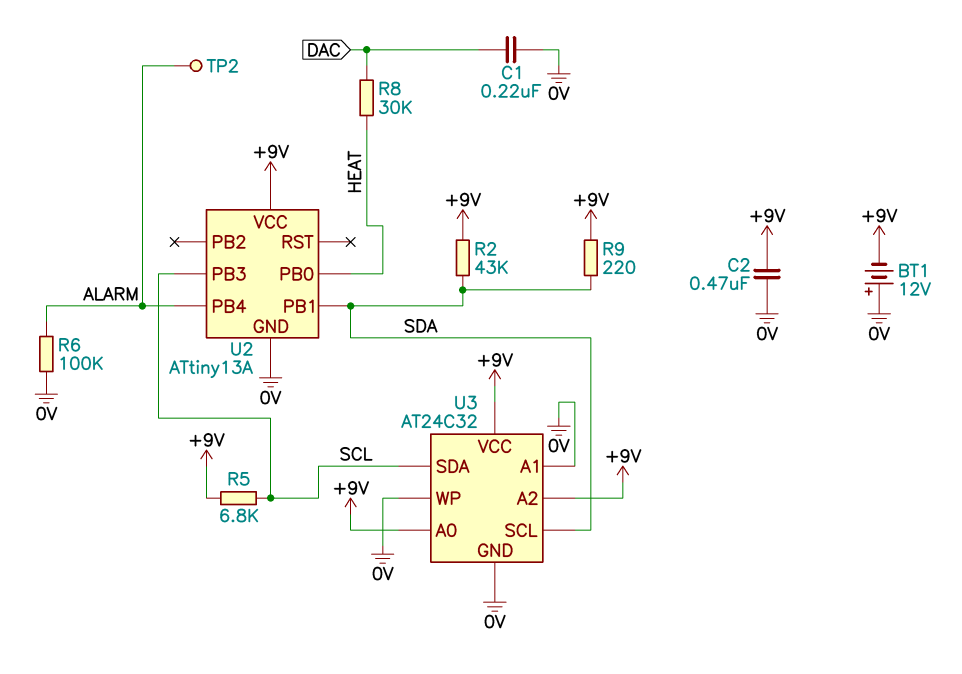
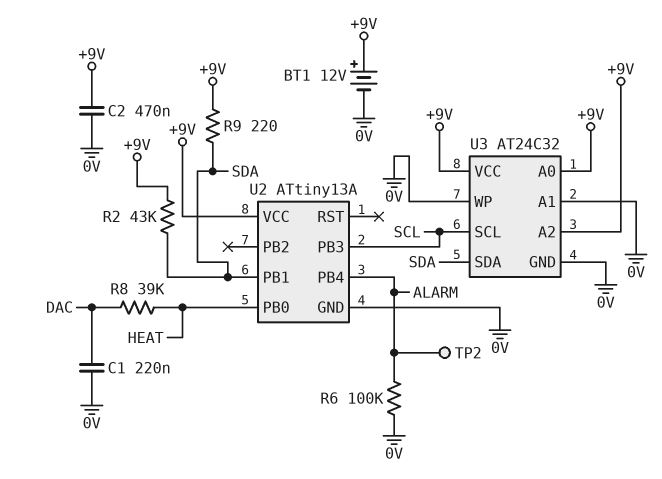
BT1: 12V (plus 0V, minus +9V) -> 12V (plus +9V, minus 0V)
R5: 6.8k (+9V, SCL) -> none
R8: 30k (DAC, HEAT) -> 39k (DAC, HEAT)
U3 pin SCL: SDA -> SCL
U3 pin SDA: SCL -> SDA

